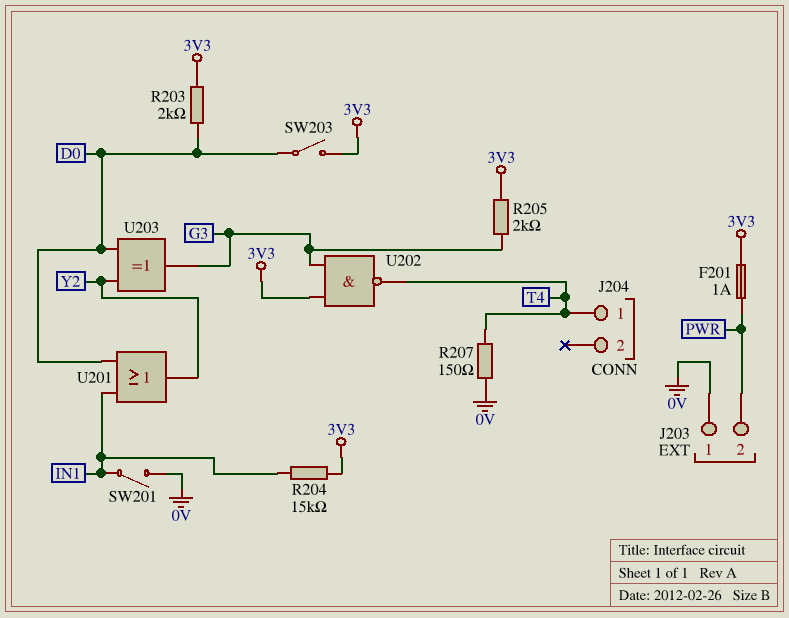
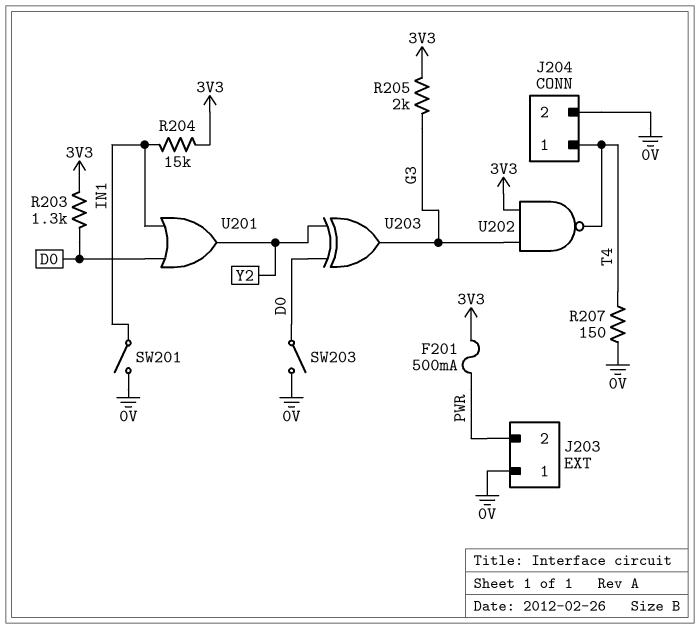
F201: 1A (3V3, PWR) -> 500mA (3V3, PWR)
J204 pin 2: none -> 0V
R203: 2k (3V3, D0) -> 1.3k (3V3, D0)
SW203: switch (3V3, D0) -> switch (0V, D0)

